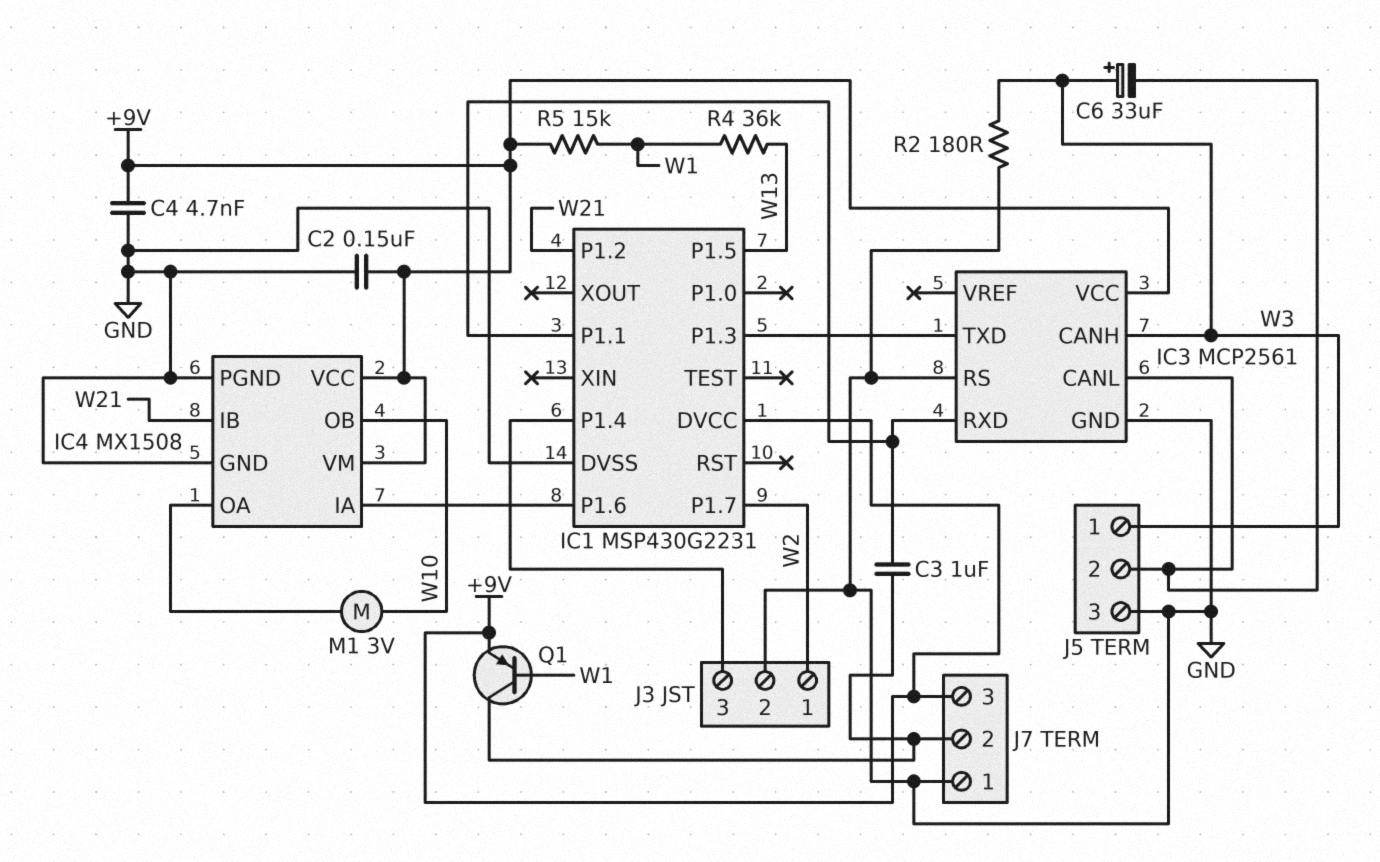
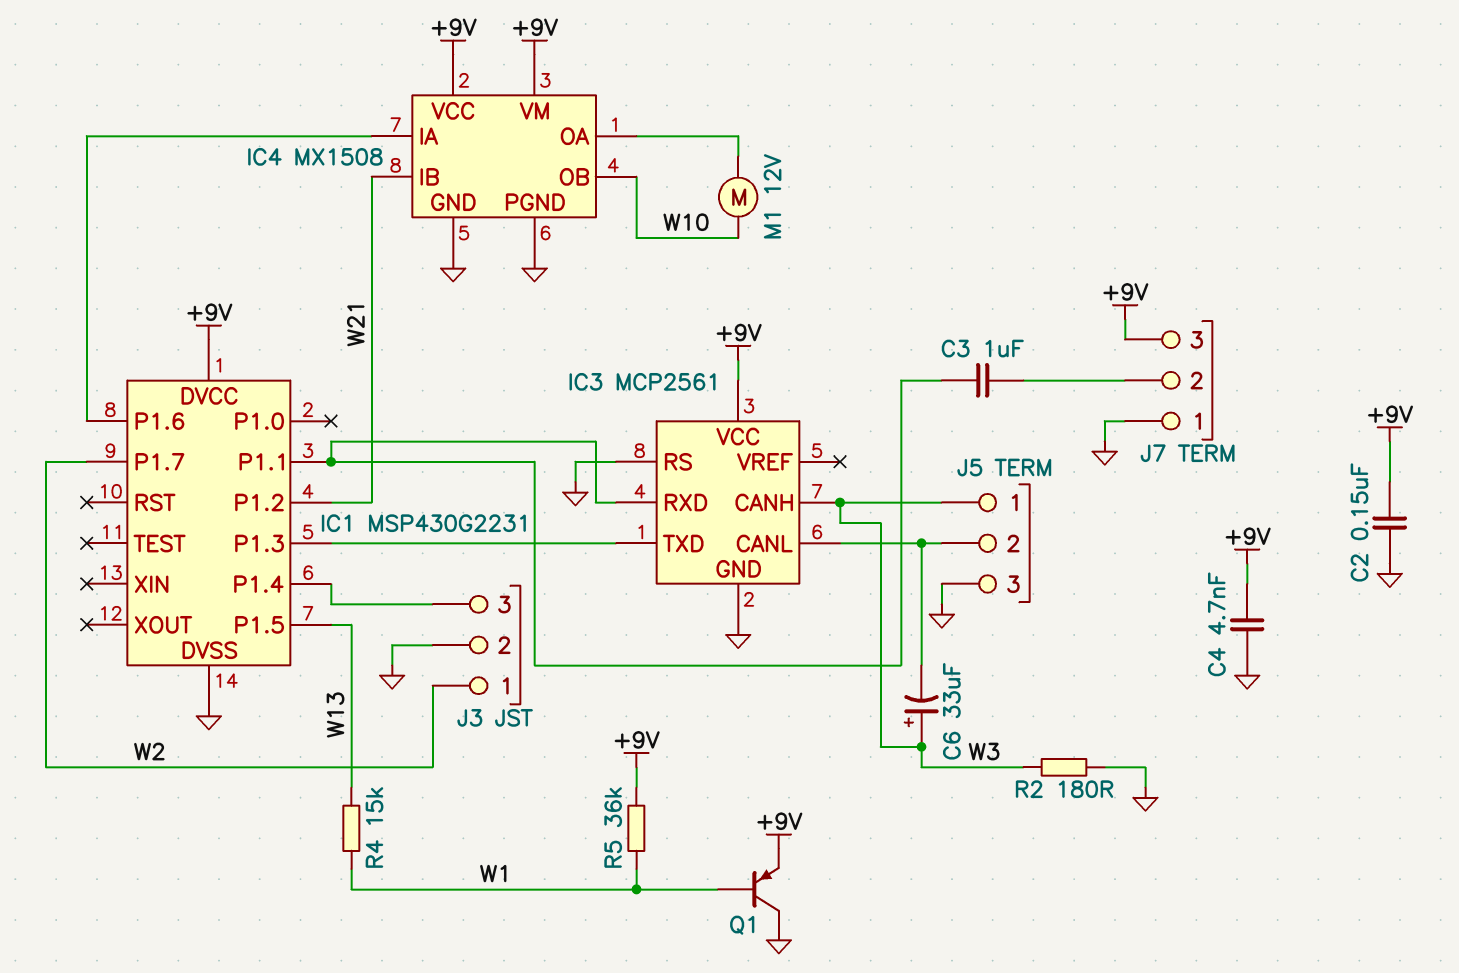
M1: motor 3V (IC4/OA, W10) -> motor 12V (IC4/OA, W10)
Q1: PNP (B W1, C J7/2, E +9V) -> PNP (B W1, C GND, E +9V)
R4: 36k (W1, W13) -> 15k (W1, W13)
R5: 15k (+9V, W1) -> 36k (+9V, W1)

